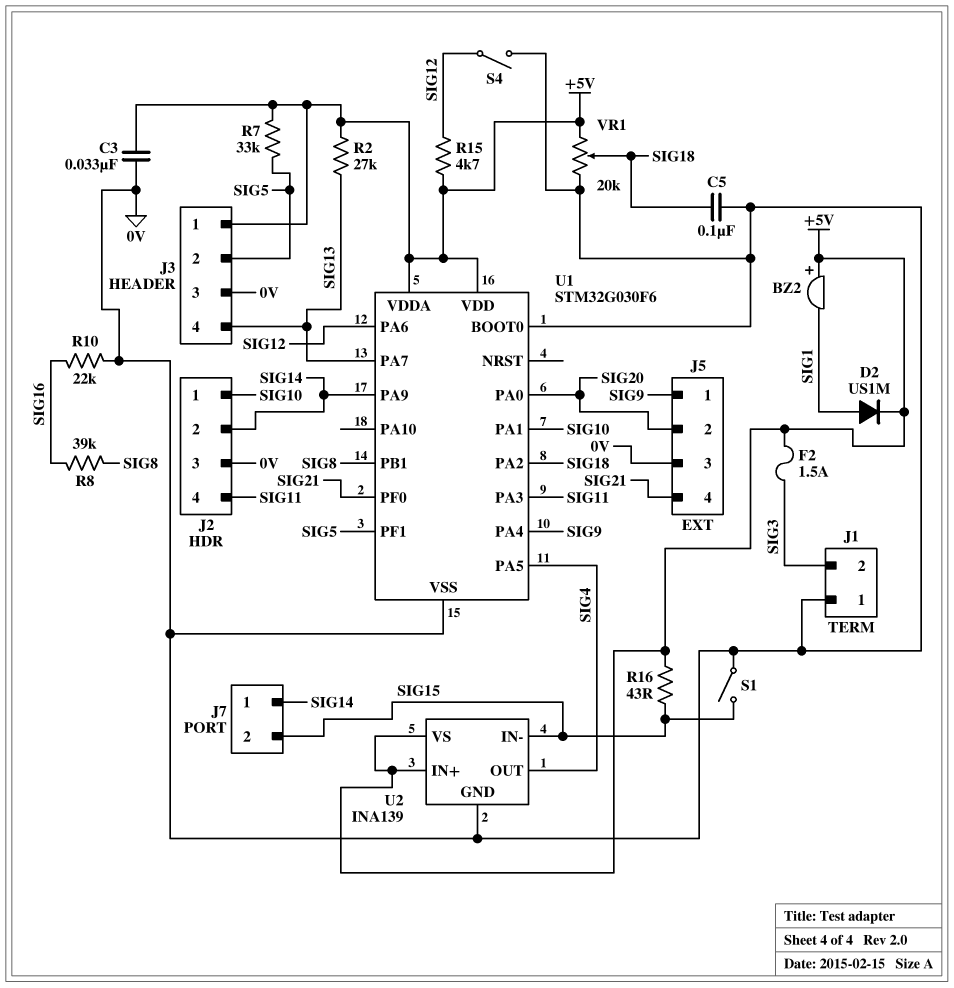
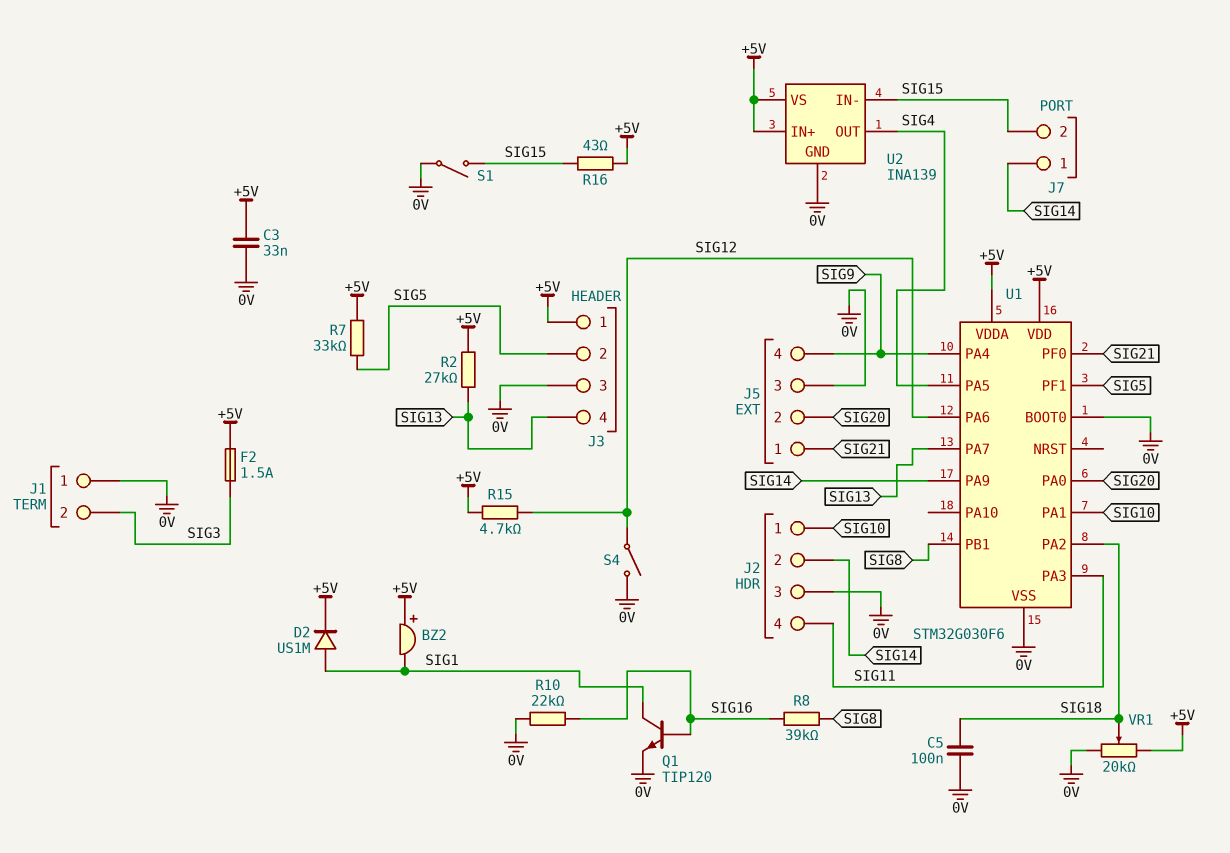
J5 pin 1: SIG9 -> SIG21
J5 pin 4: SIG21 -> SIG9
Q1: none -> NPN TIP120 (B SIG16, C SIG1, E 0V)

